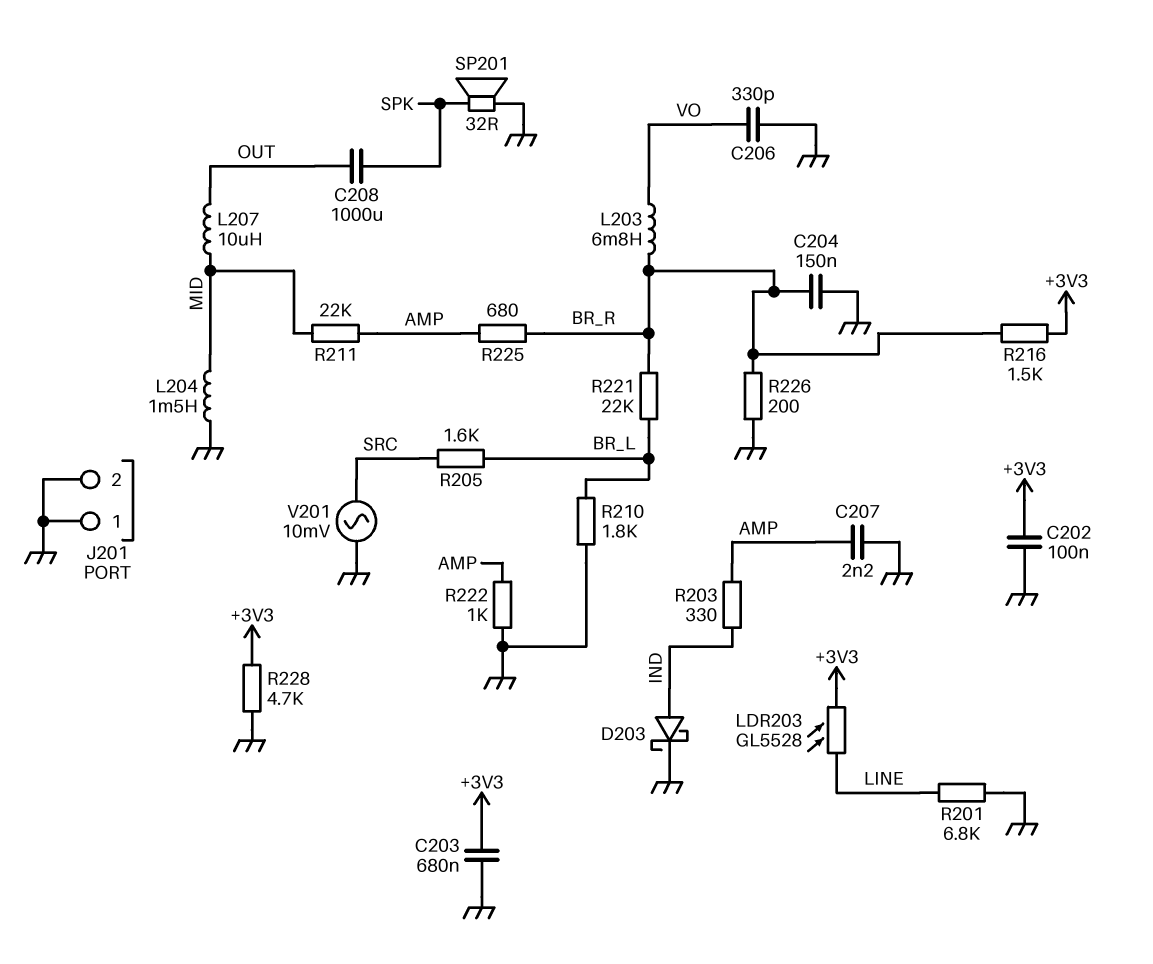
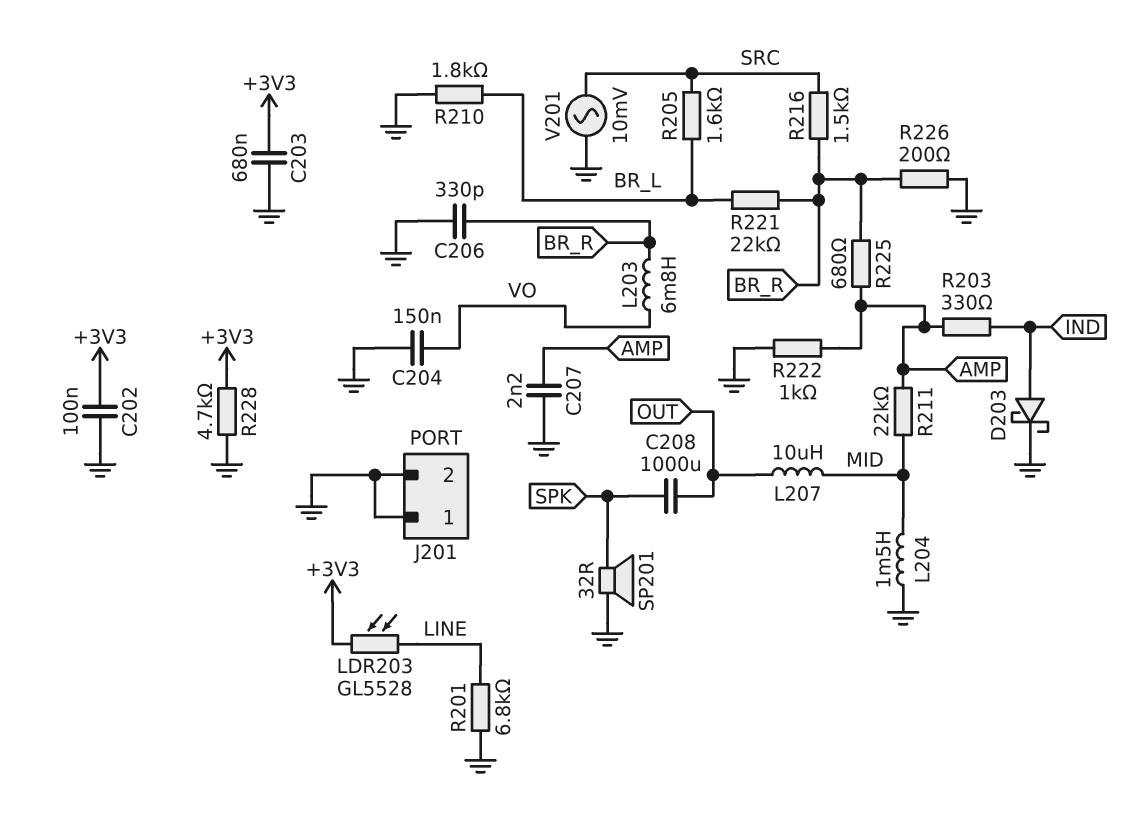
C204: 150nF (BR_R, GND) -> 150nF (GND, VO)
C206: 330pF (GND, VO) -> 330pF (BR_R, GND)
R216: 1.5k (+3V3, BR_R) -> 1.5k (BR_R, SRC)

